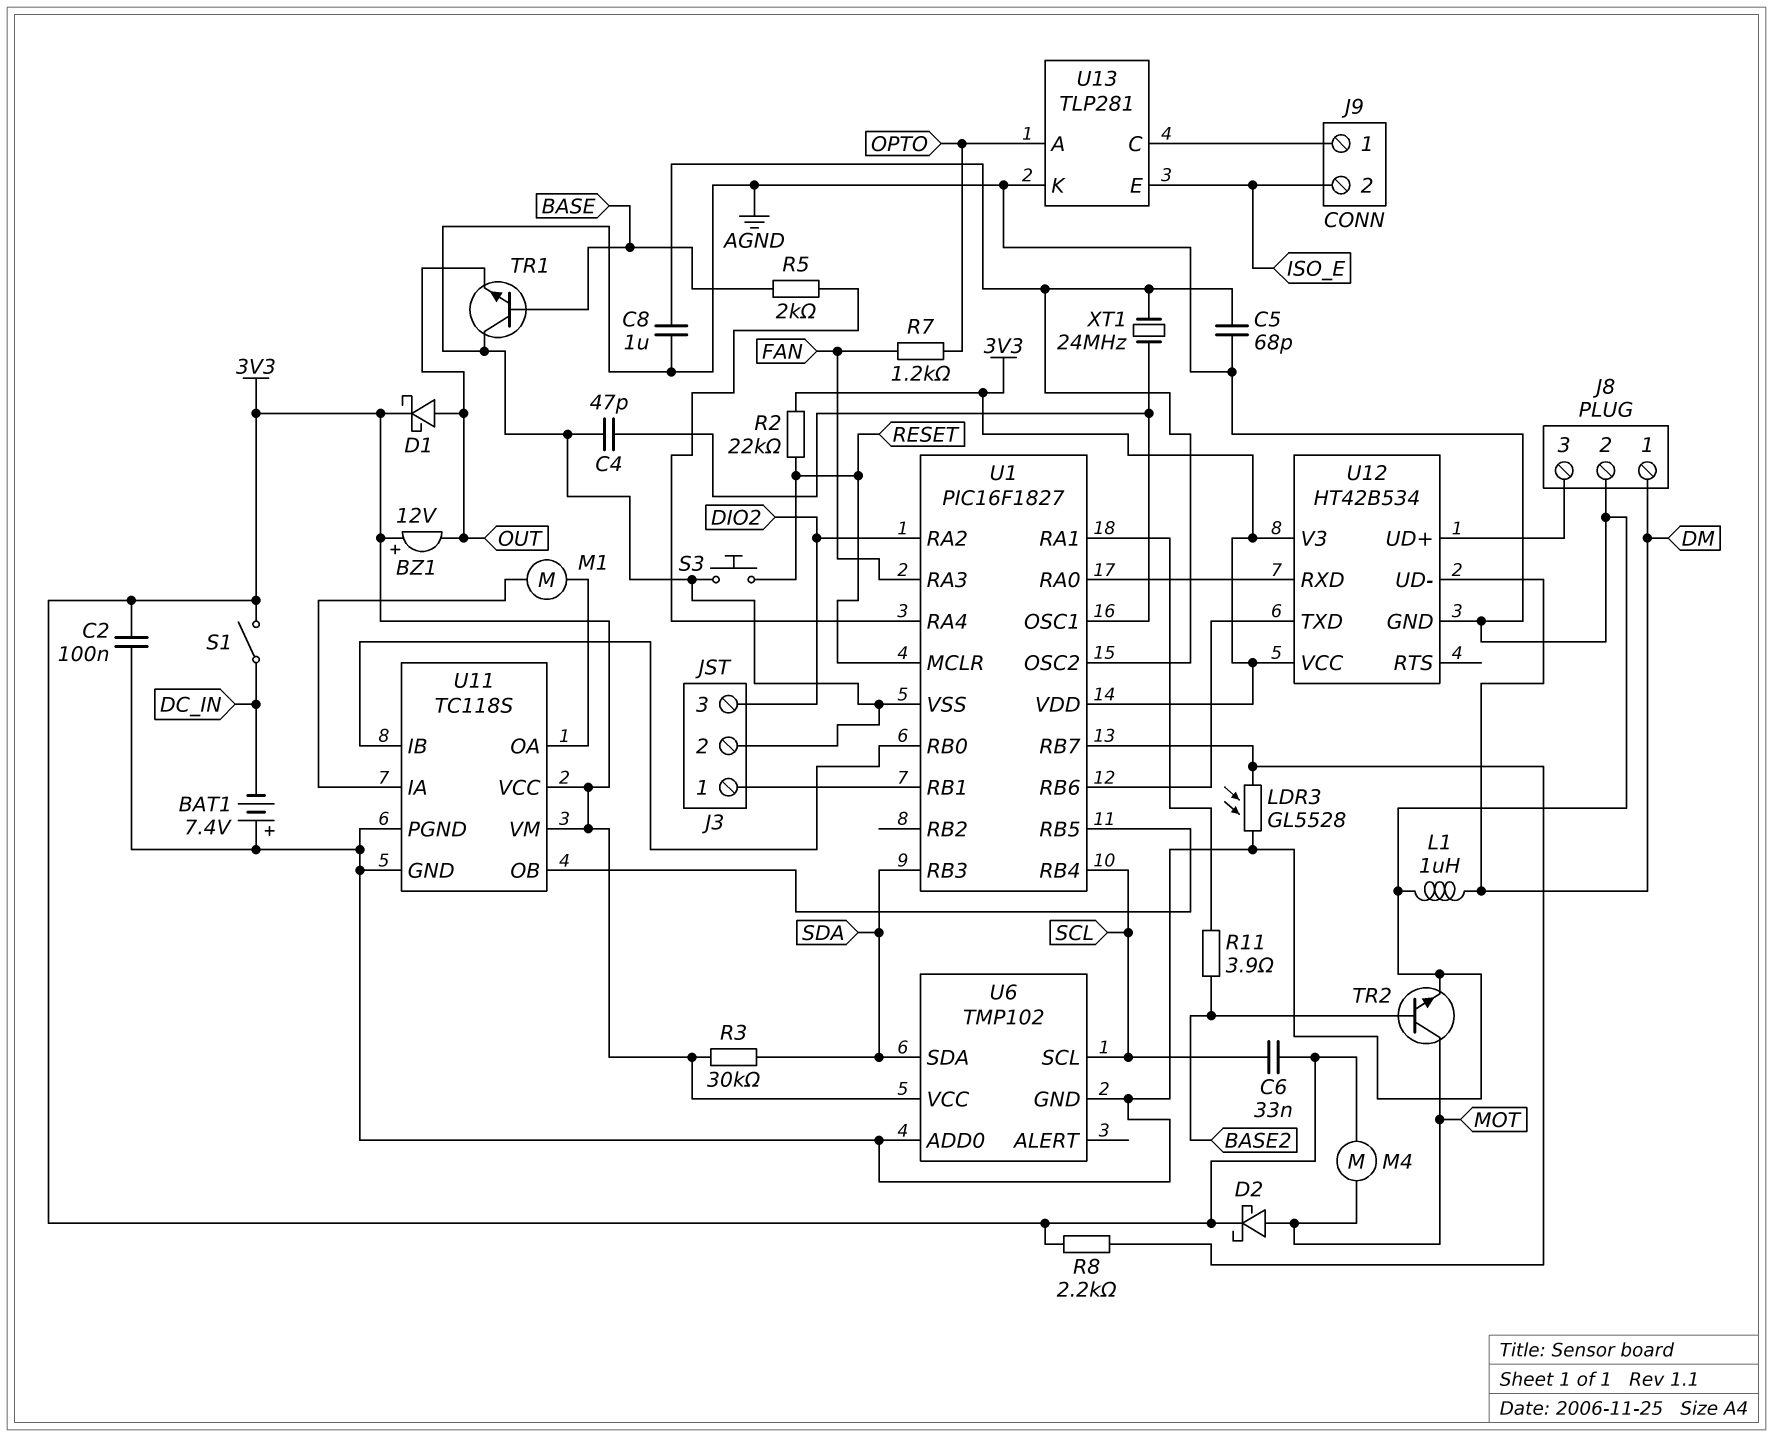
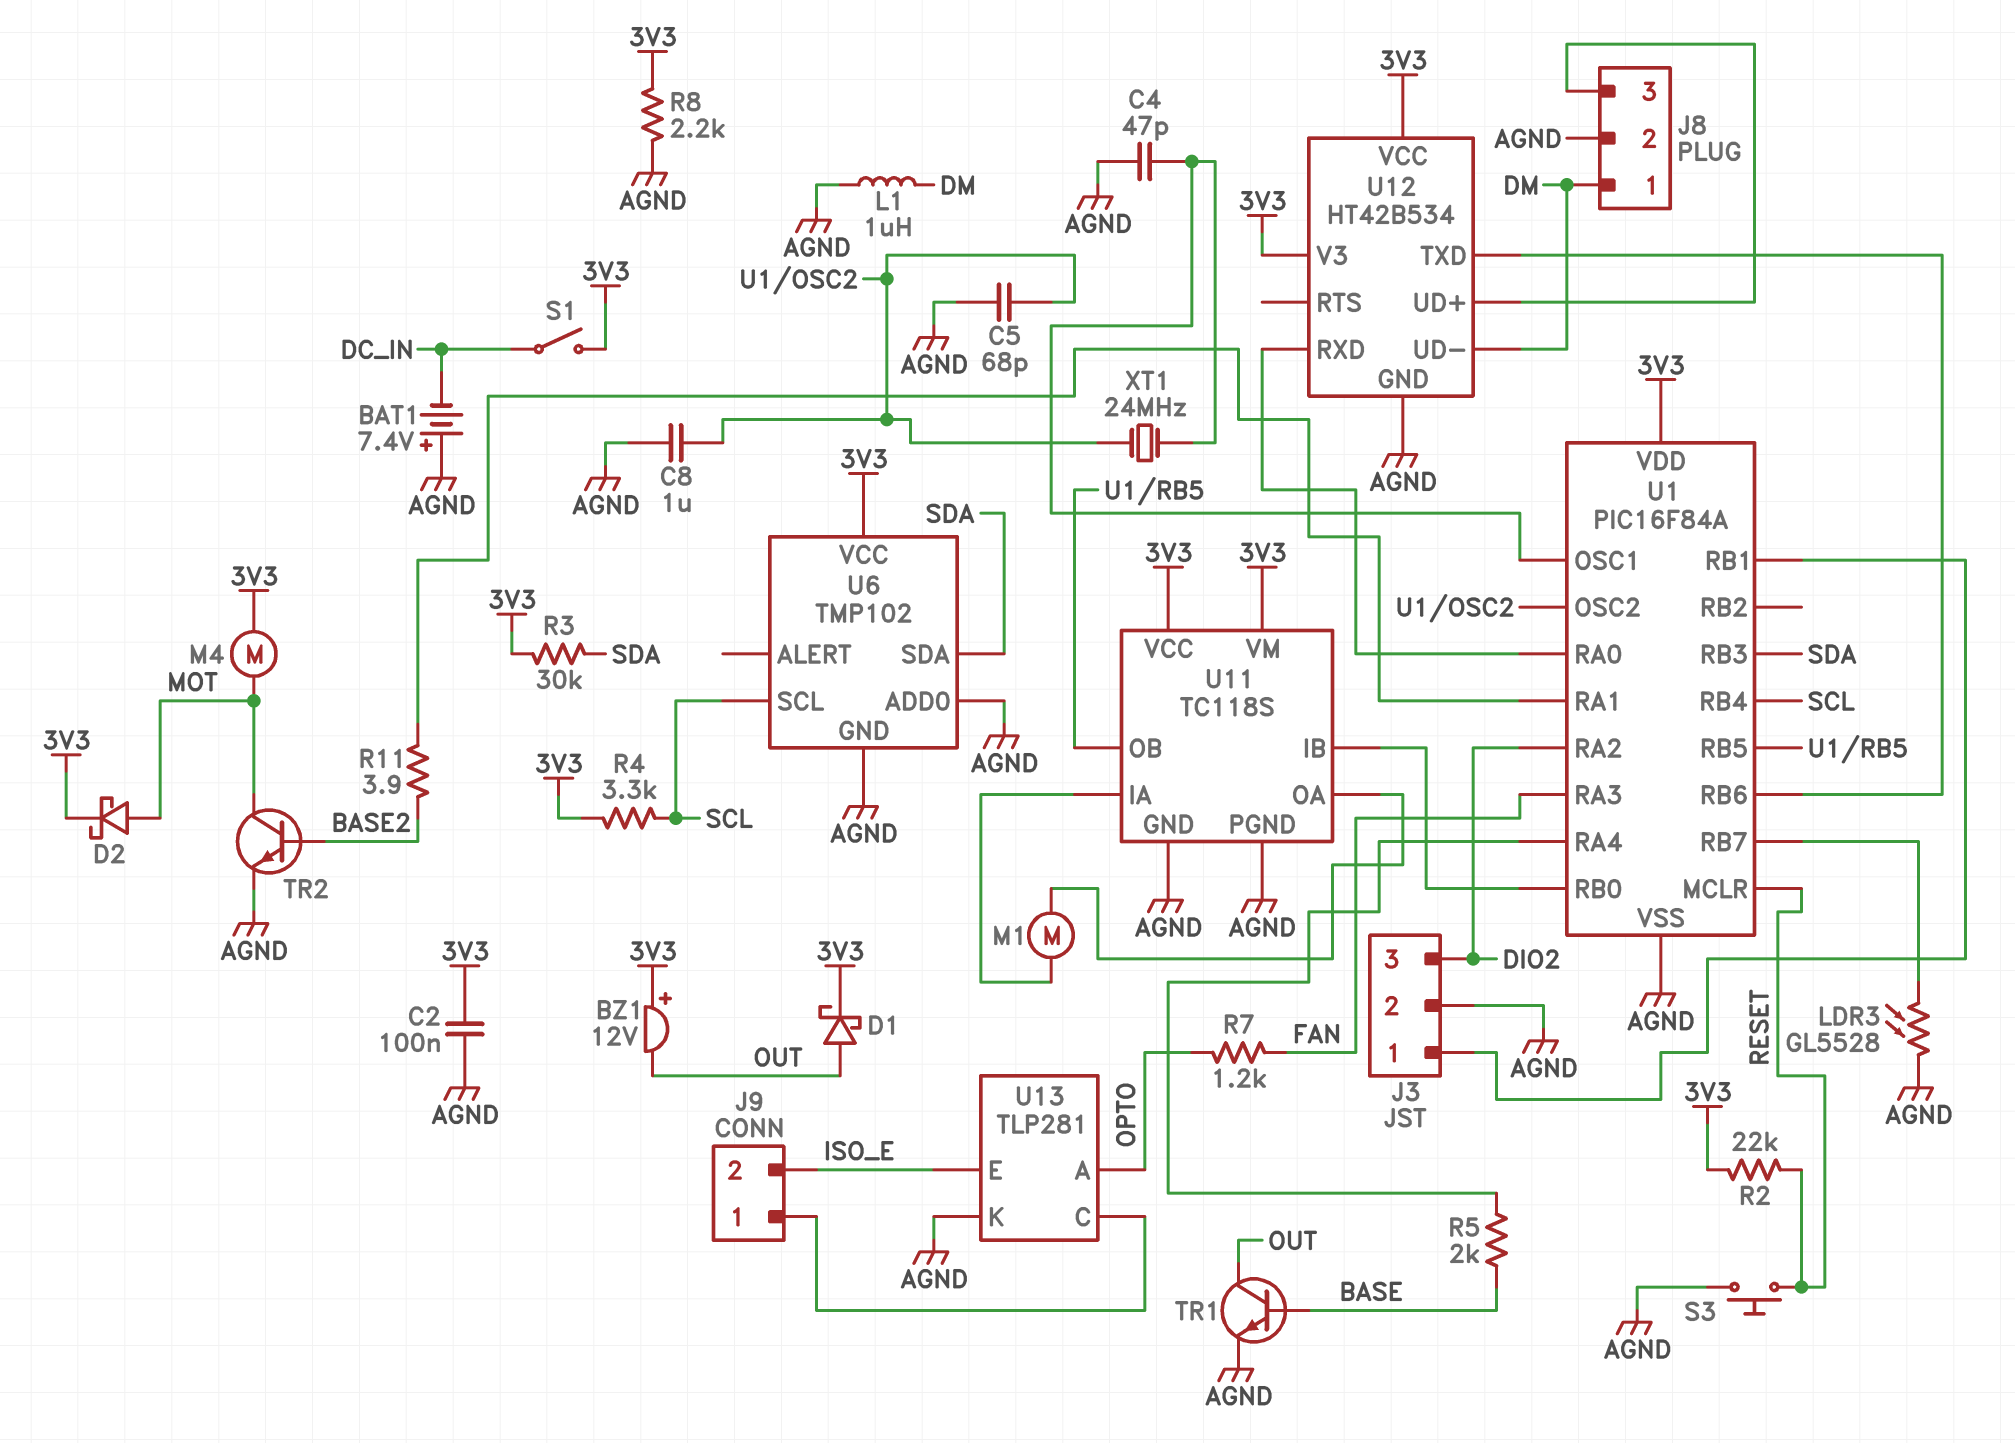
C6: 33nF (3V3, SCL) -> none
R4: none -> 3.3k (3V3, SCL)
R8: 2.2k (3V3, U1/RB7) -> 2.2k (3V3, AGND)
TR1: NPN (B BASE, C AGND, E OUT) -> NPN (B BASE, C OUT, E AGND)
U1: PIC16F1827 -> PIC16F84A

